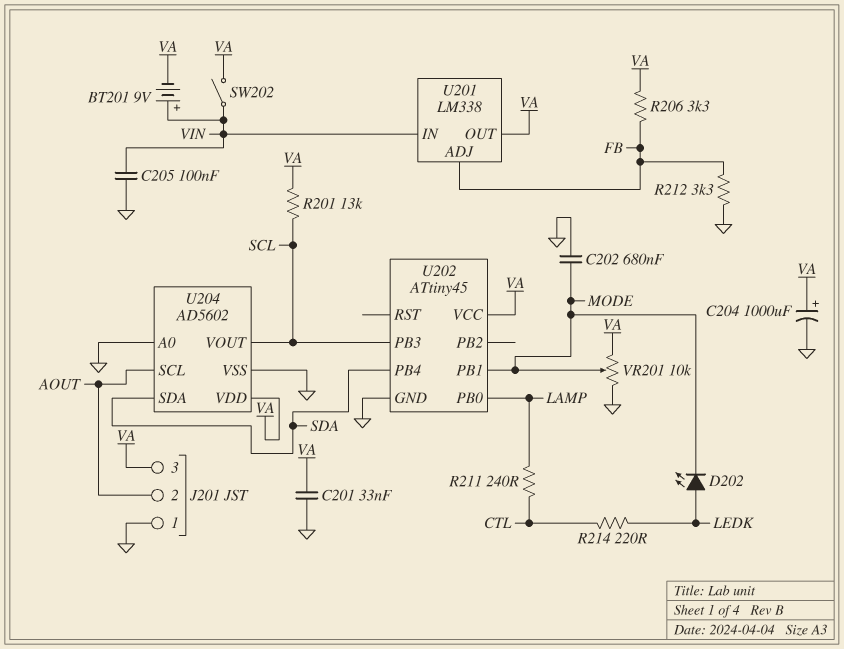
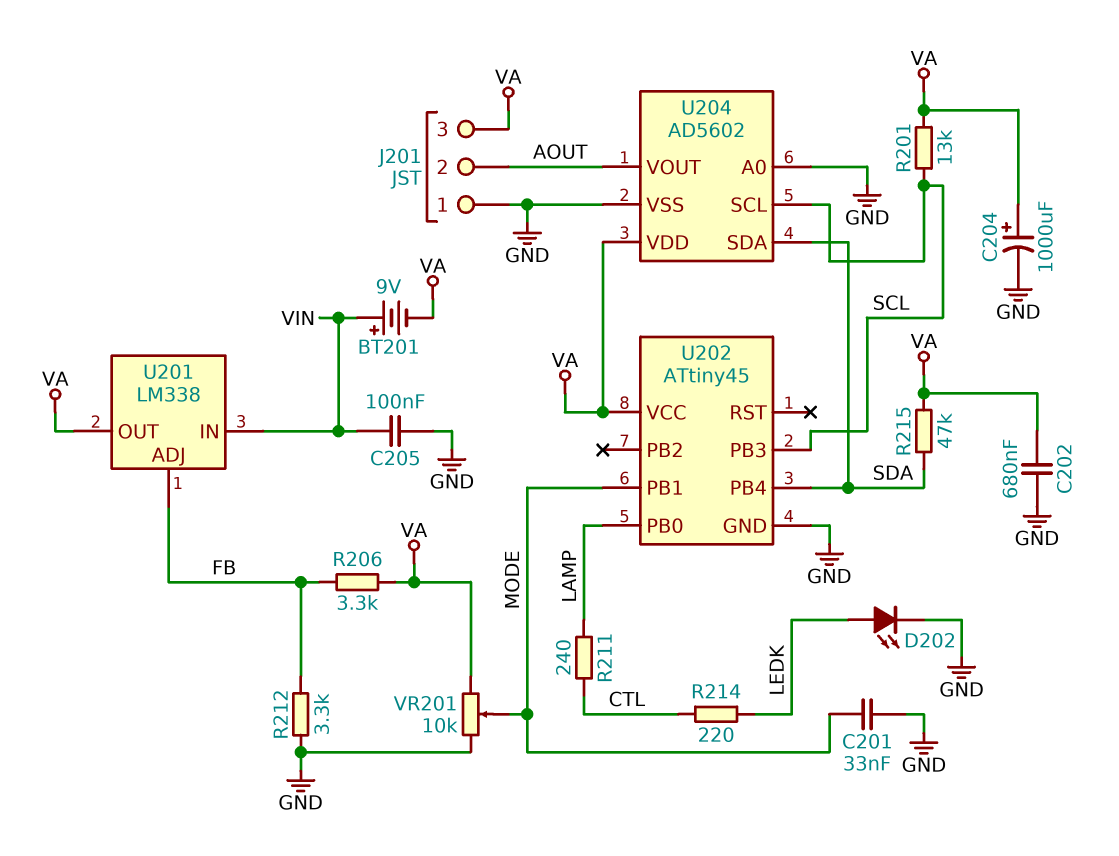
C201: 33nF (GND, VA) -> 33nF (GND, MODE)
C202: 680nF (GND, MODE) -> 680nF (GND, VA)
D202: LED (A LEDK, K MODE) -> LED (A LEDK, K GND)
R215: none -> 47k (SDA, VA)
SW202: switch (VA, VIN) -> none
U204 pin SCL: AOUT -> SCL
U204 pin VOUT: SCL -> AOUT

